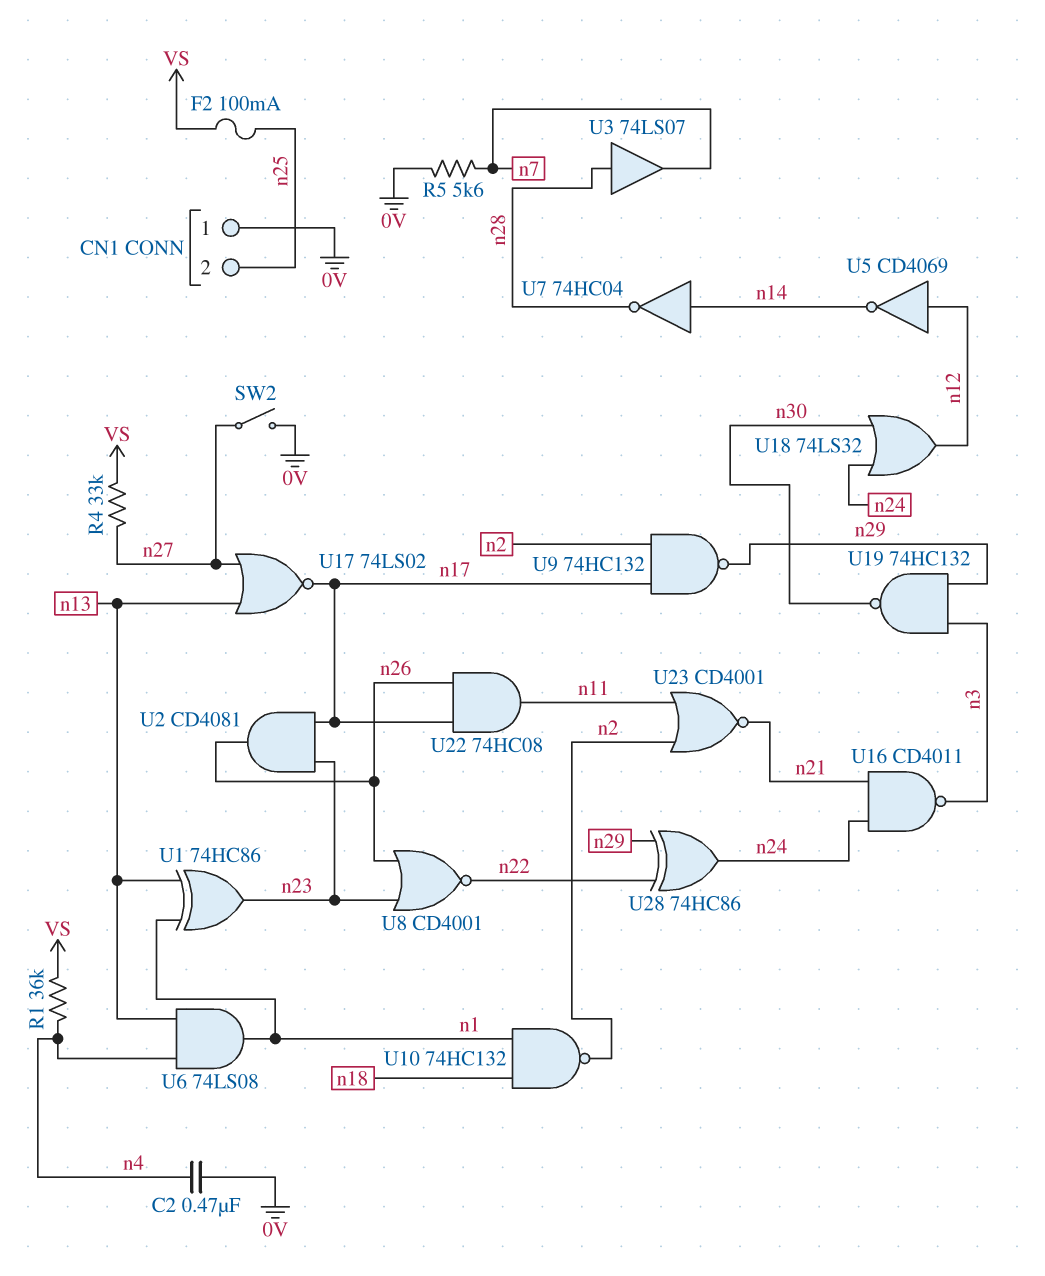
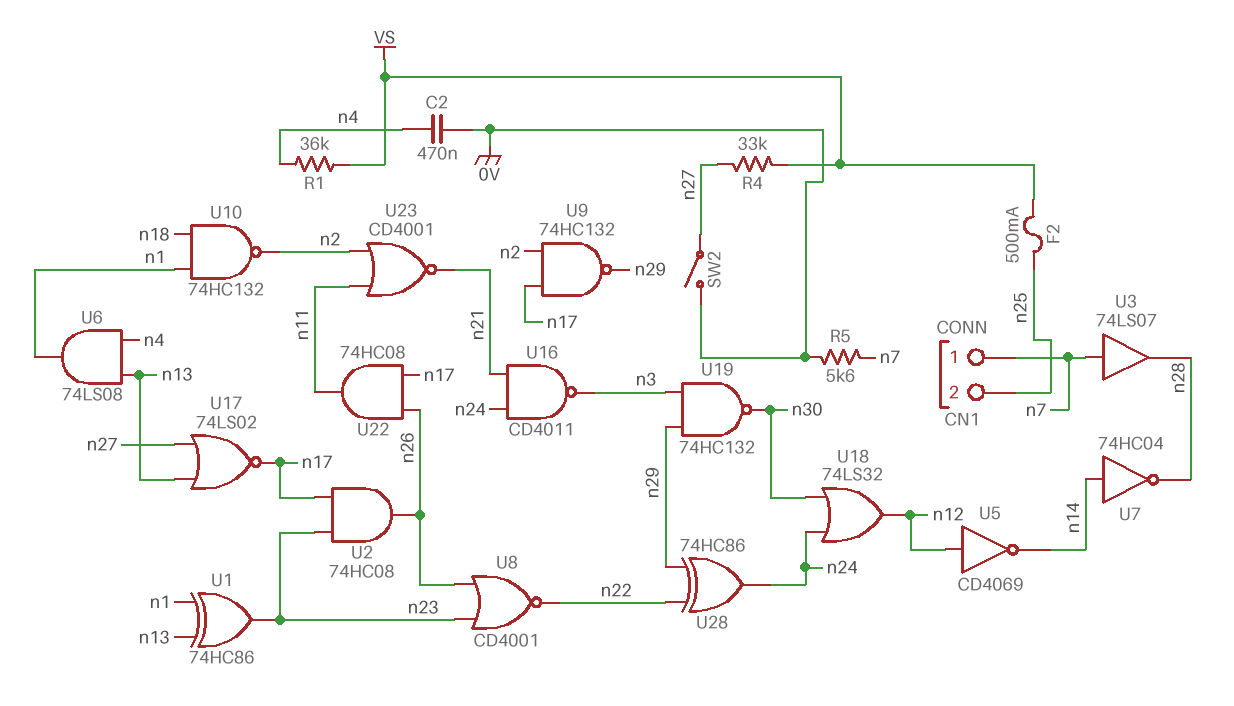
CN1 pin 1: 0V -> n7
F2: 100mA (VS, n25) -> 500mA (VS, n25)
U2: AND CD4081 (in n17, in n23, out n26) -> AND 74HC08 (in n17, in n23, out n26)
U3: buffer 74LS07 (in n28, out n7) -> buffer 74LS07 (in n7, out n28)

